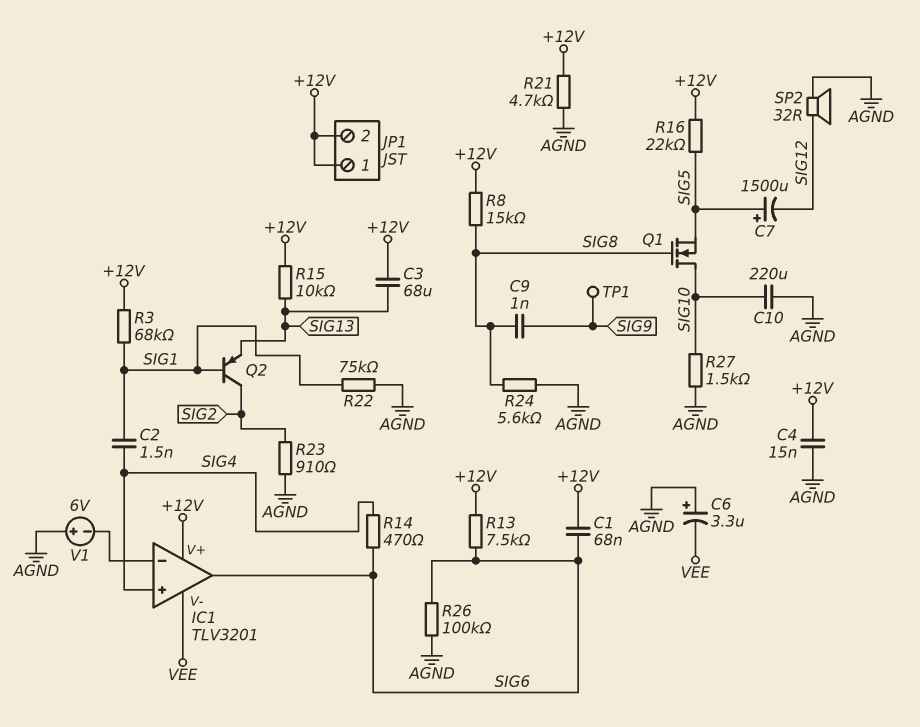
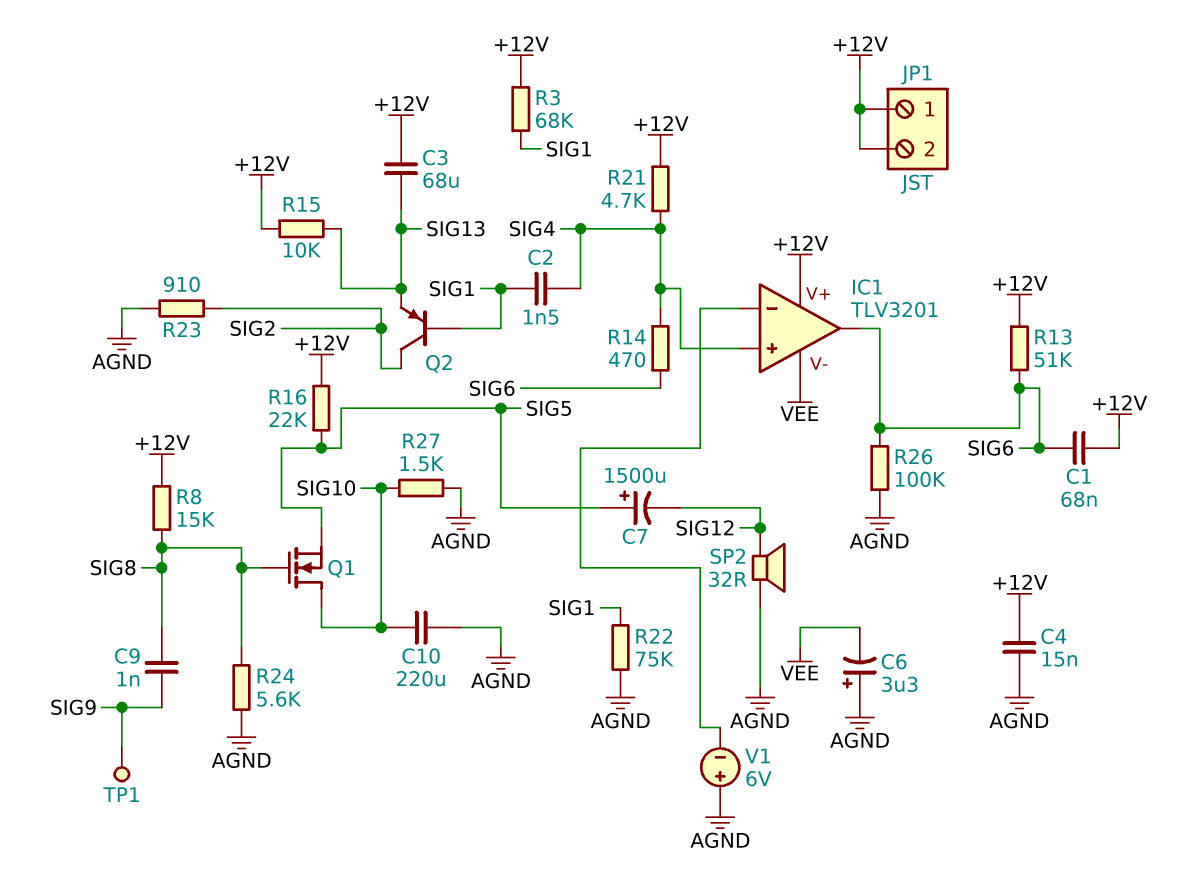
R13: 7.5k (+12V, SIG6) -> 51k (+12V, SIG6)
R21: 4.7k (+12V, AGND) -> 4.7k (+12V, SIG4)

